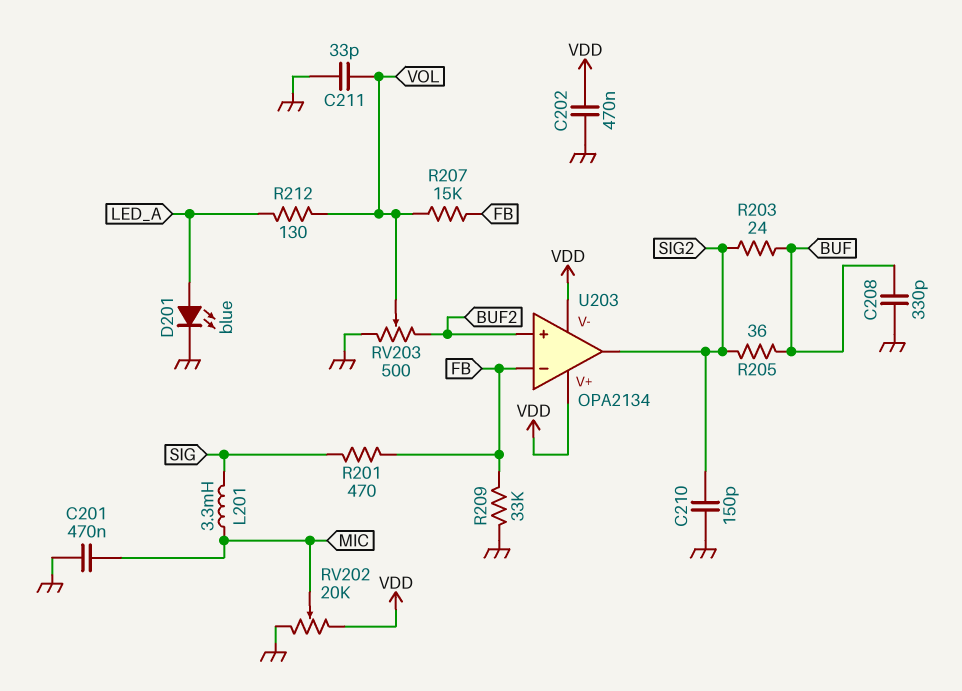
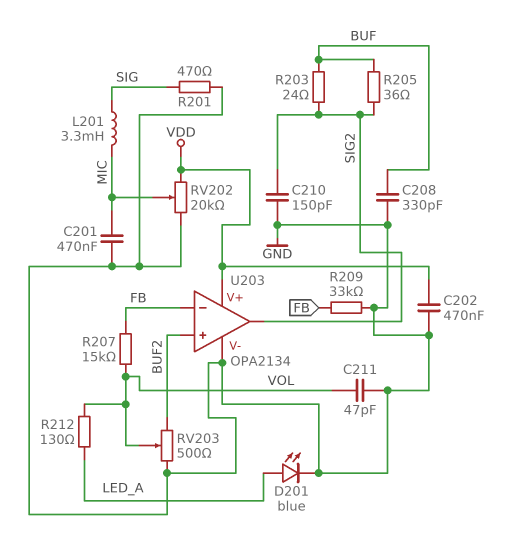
C211: 33pF (GND, VOL) -> 47pF (GND, VOL)
R201: 470 (FB, SIG) -> 470 (GND, SIG)
U203 pin V-: VDD -> GND

